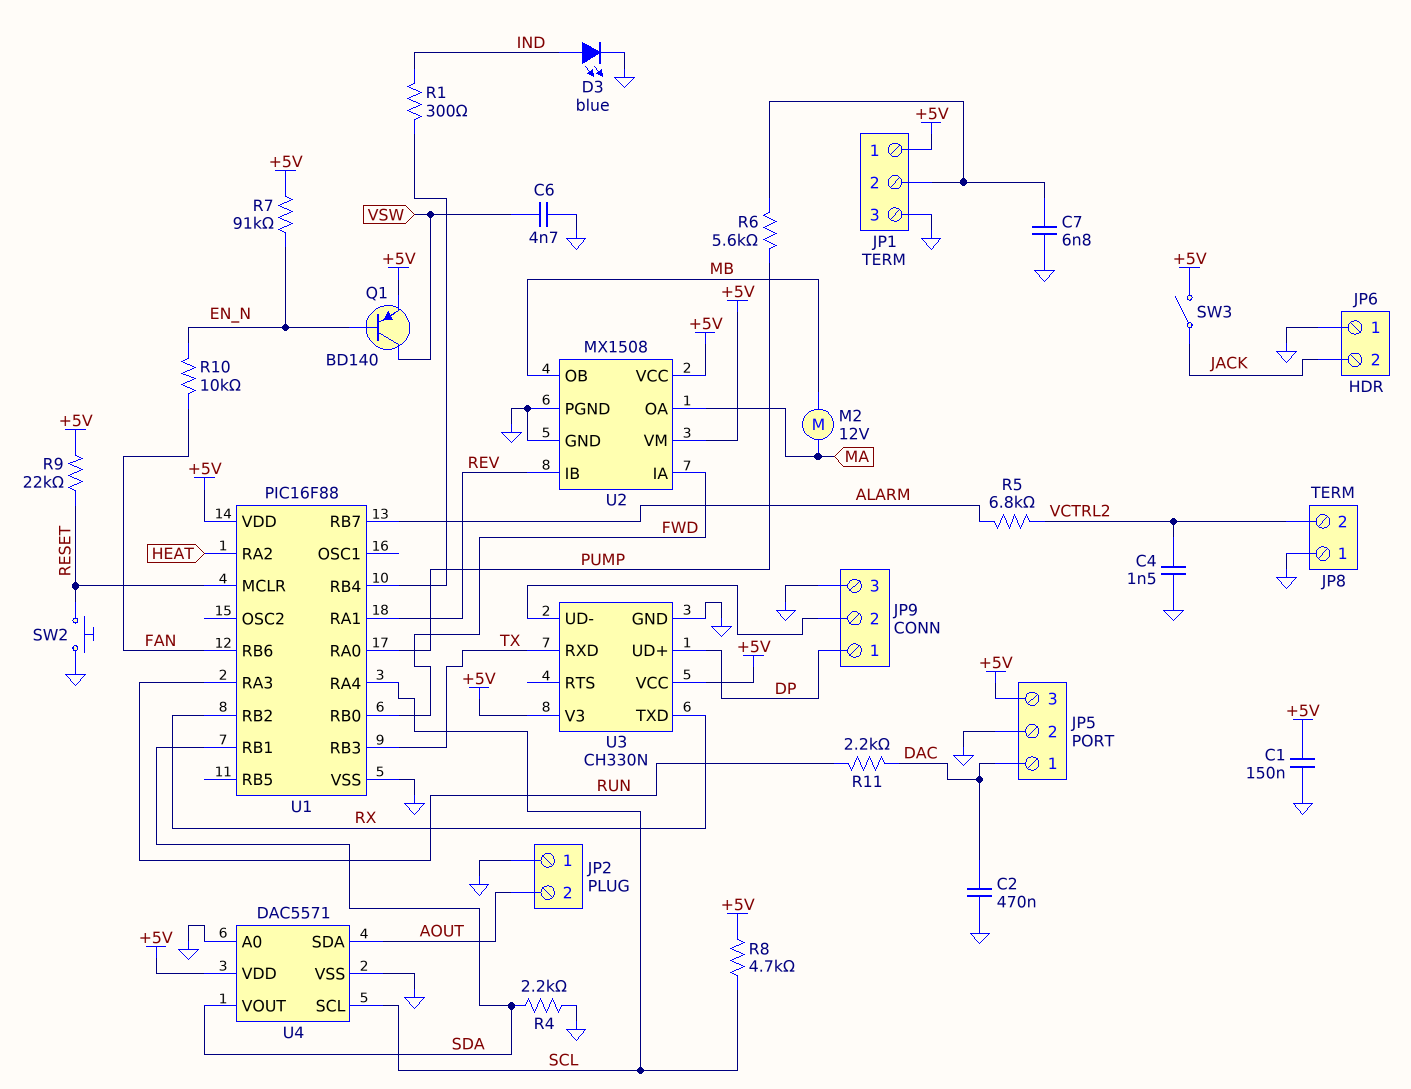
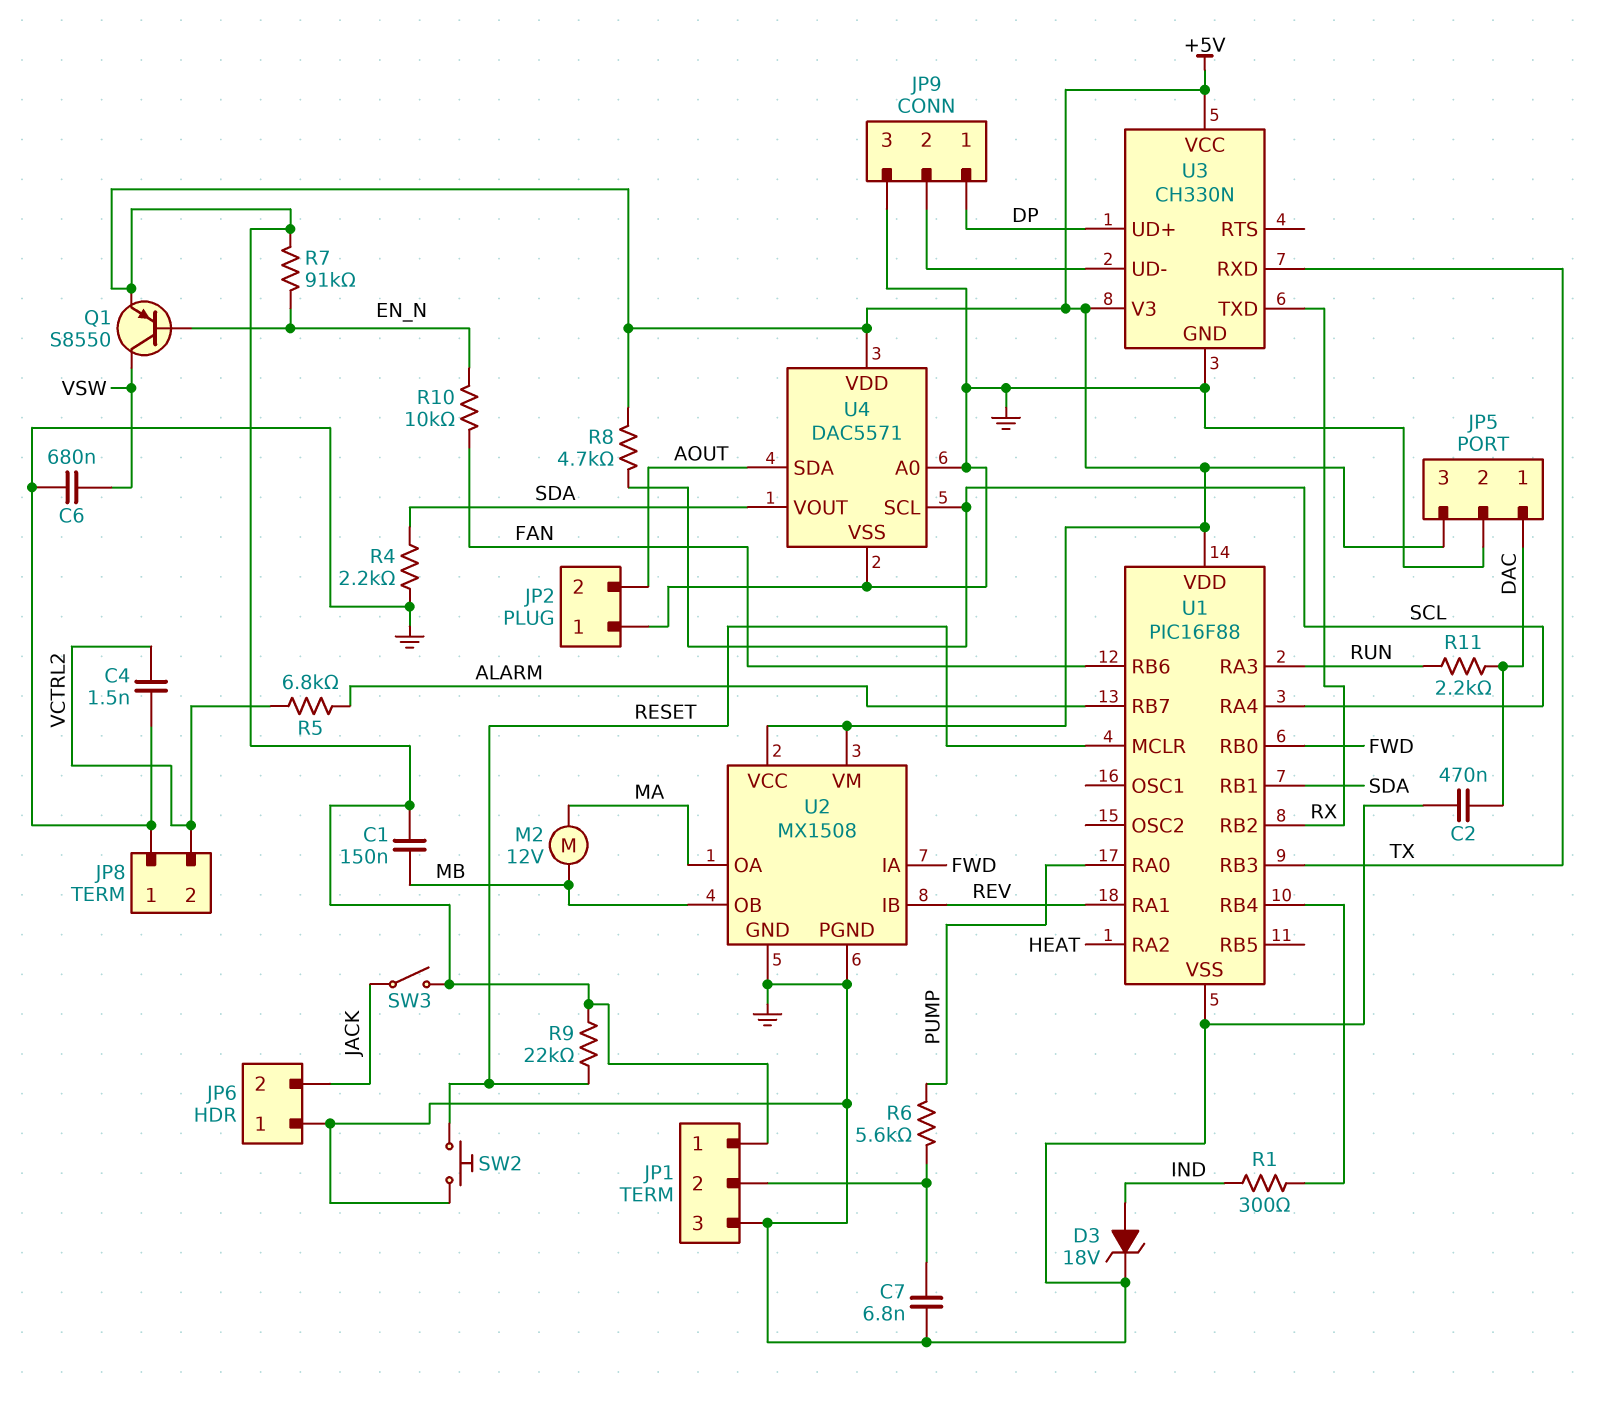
C1: 150nF (+5V, GND) -> 150nF (+5V, MB)
C6: 4.7nF (GND, VSW) -> 680nF (GND, VSW)
D3: LED blue (A IND, K GND) -> zener 18V (A IND, K GND)
Q1: PNP BD140 (B EN_N, C VSW, E +5V) -> PNP S8550 (B EN_N, C VSW, E +5V)

